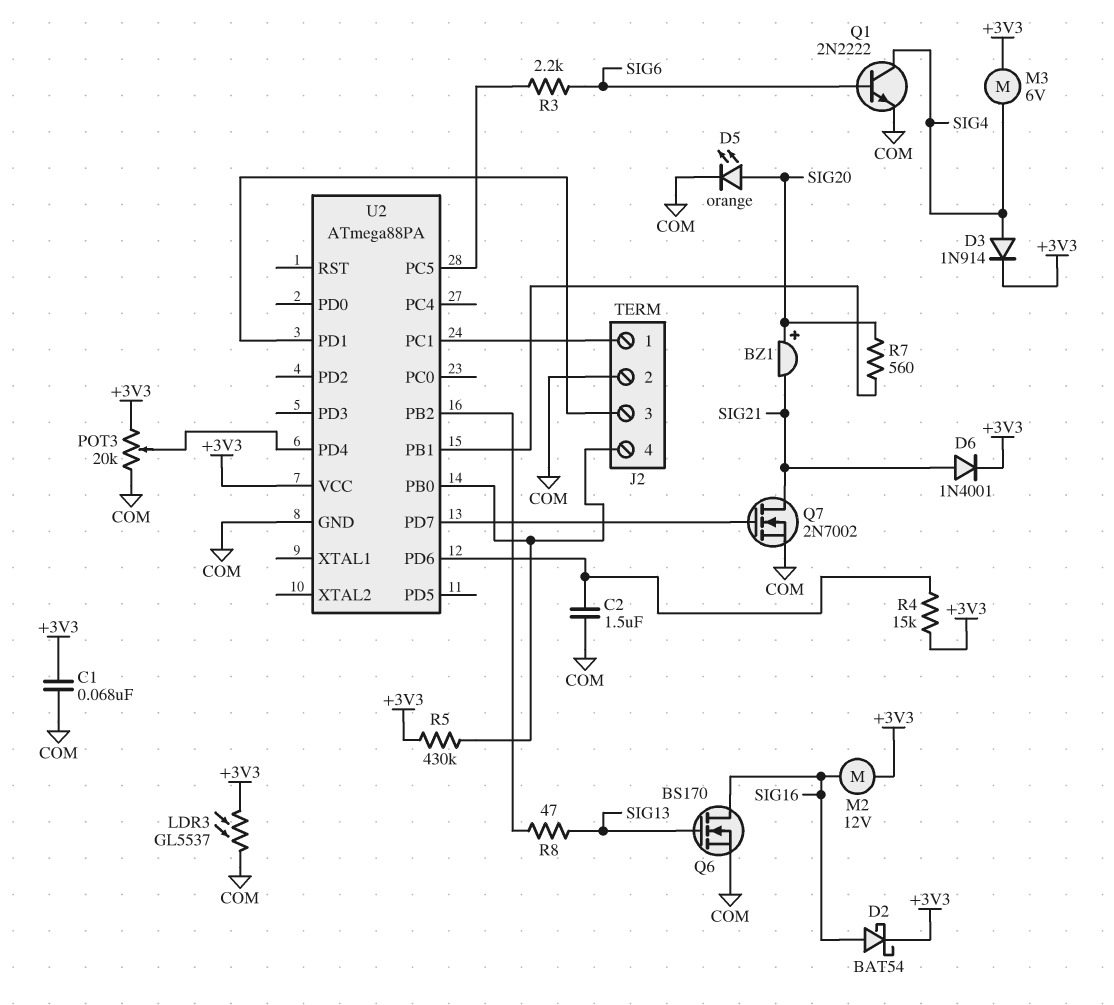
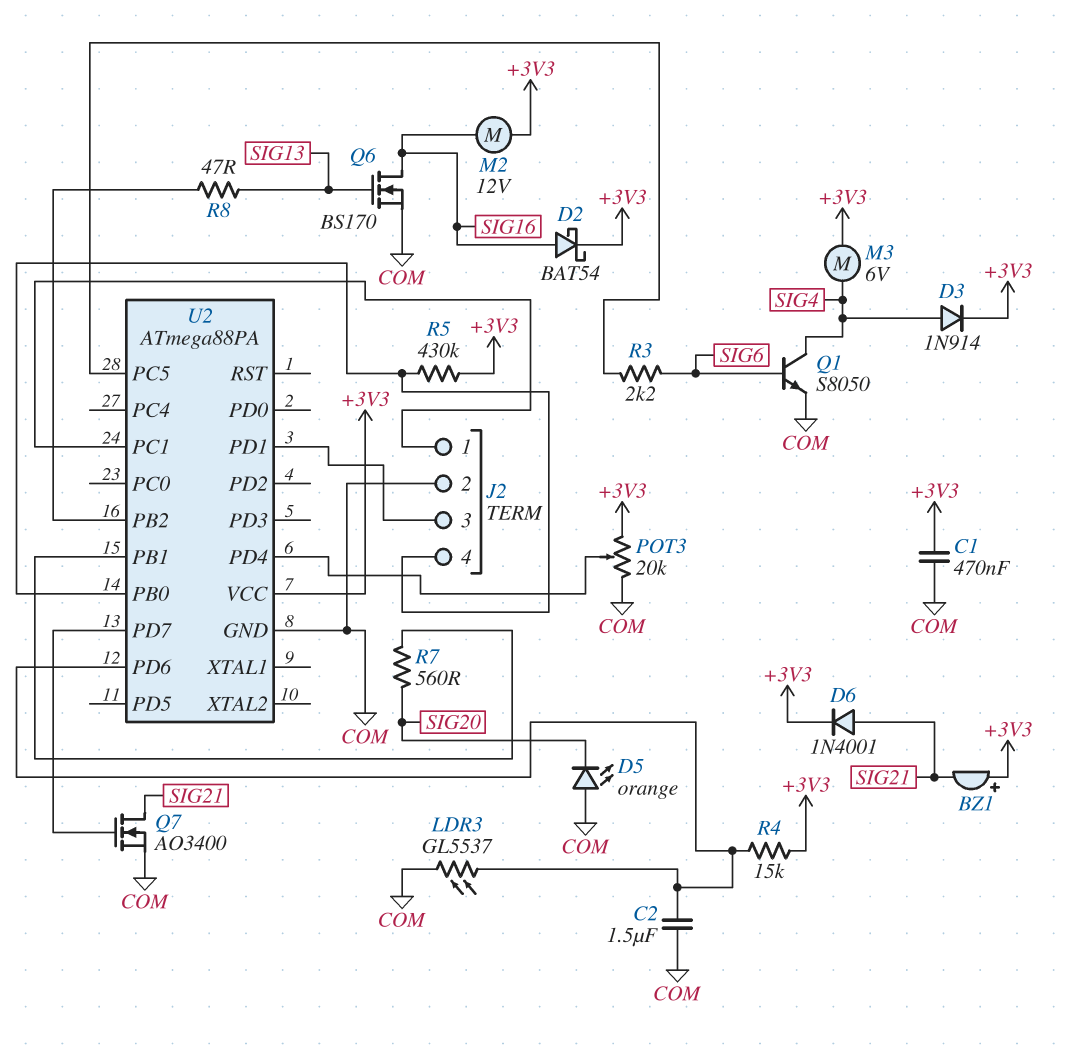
BZ1: buzzer (plus SIG20, minus SIG21) -> buzzer (plus +3V3, minus SIG21)
C1: 68nF (+3V3, COM) -> 470nF (+3V3, COM)
D5: LED orange (A SIG20, K COM) -> LED orange (A COM, K SIG20)
LDR3: GL5537 (+3V3, COM) -> GL5537 (COM, U2/PD6)
Q1: NPN 2N2222 (B SIG6, C SIG4, E COM) -> NPN S8050 (B SIG6, C SIG4, E COM)
Q7: NMOS 2N7002 (G U2/PD7, D SIG21, S COM) -> NMOS AO3400 (G U2/PD7, D SIG21, S COM)

